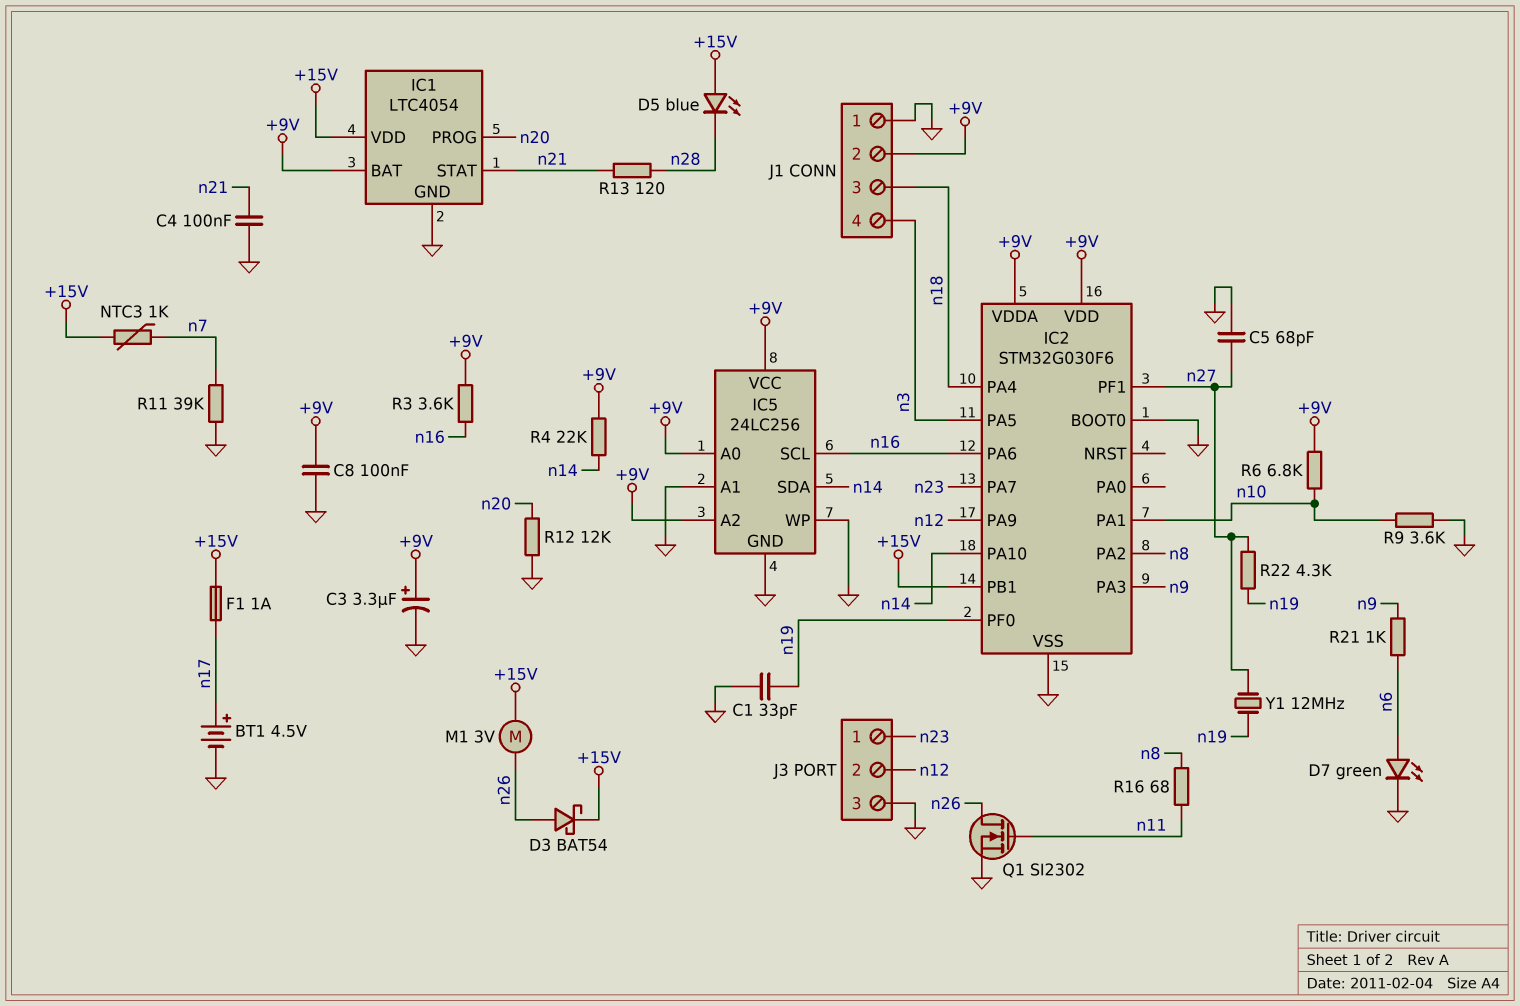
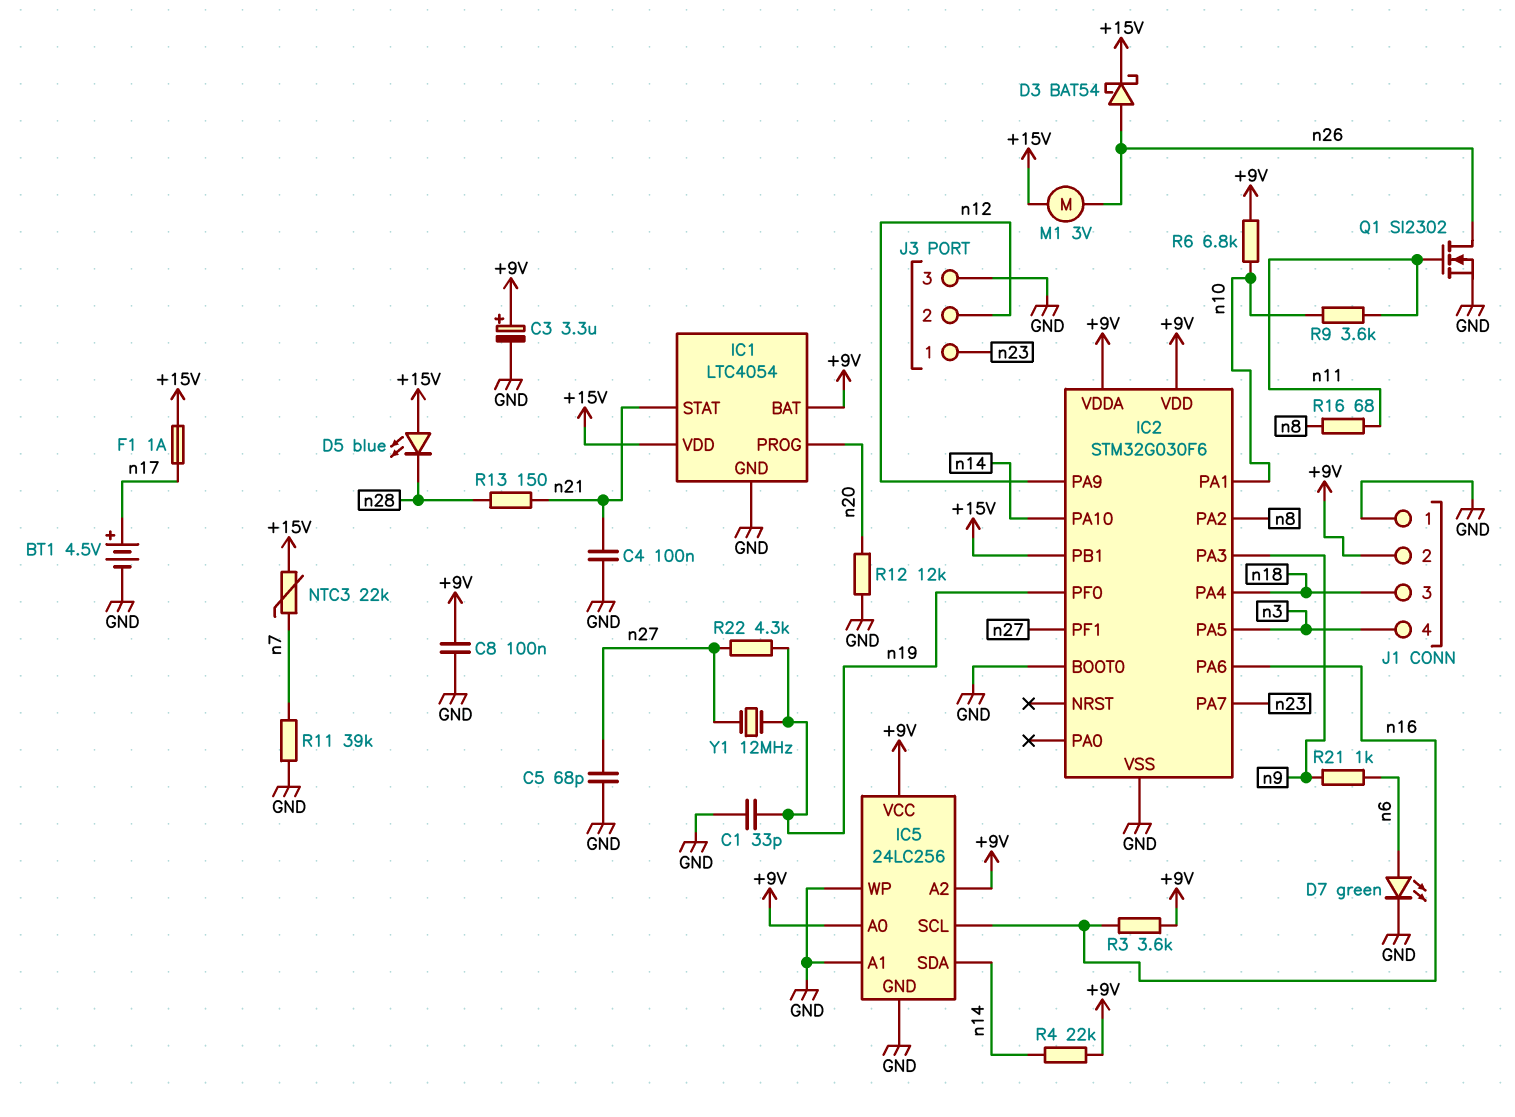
NTC3: 1k (+15V, n7) -> 22k (+15V, n7)
R9: 3.6k (GND, n10) -> 3.6k (n10, n11)
R13: 120 (n21, n28) -> 150 (n21, n28)

